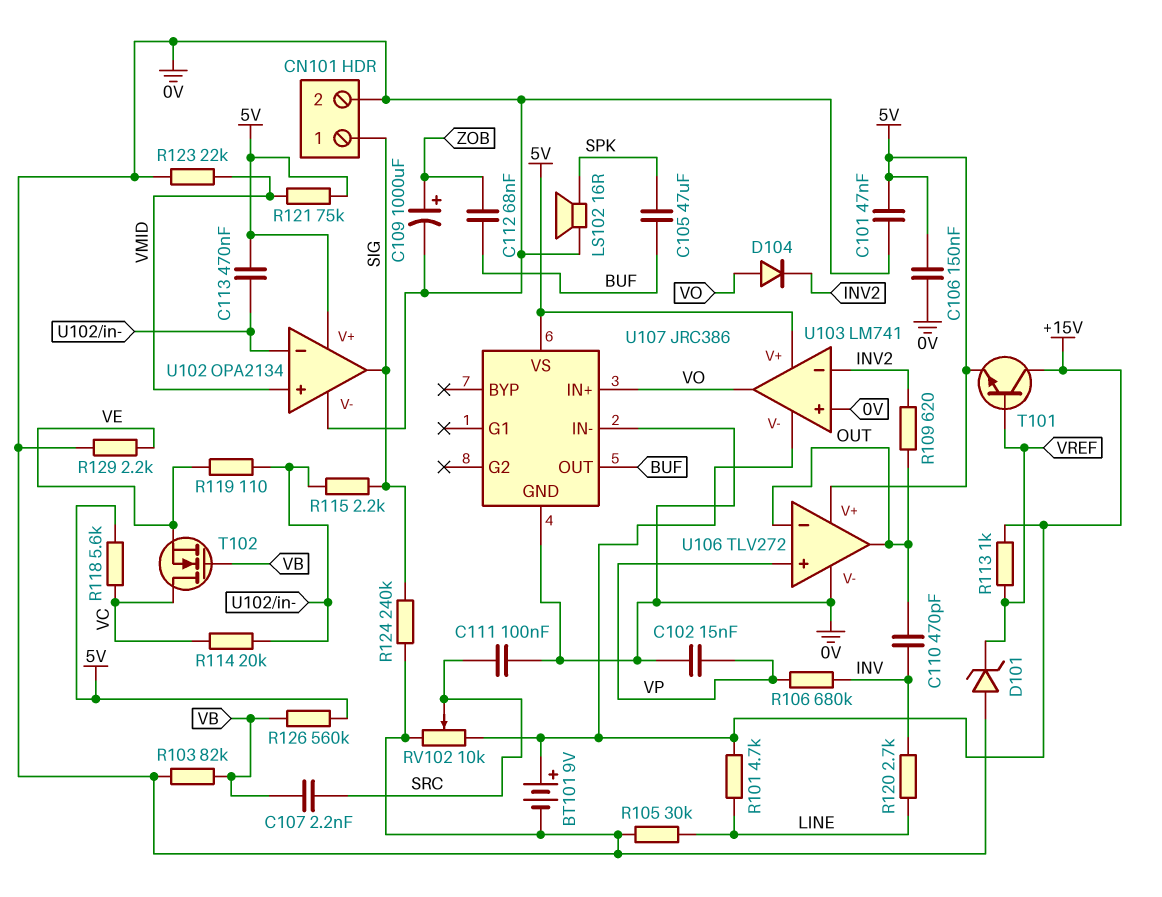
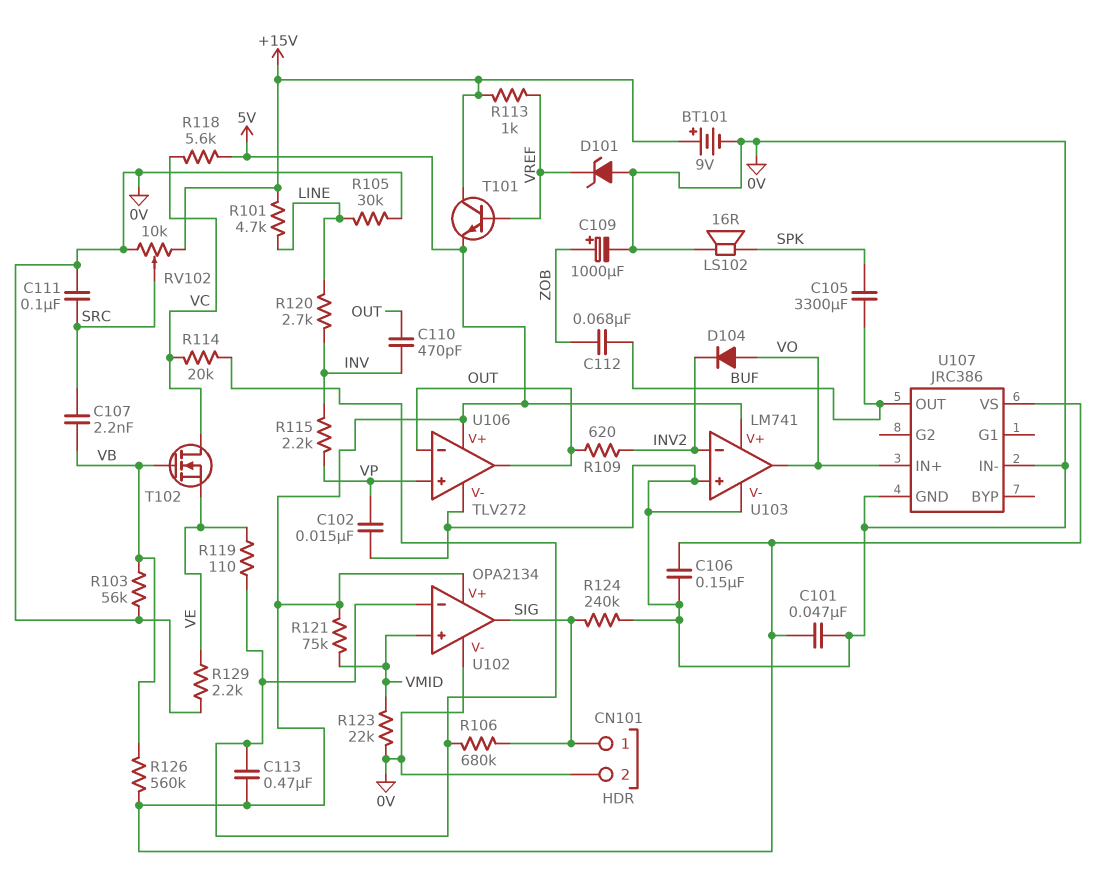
C105: 47uF (BUF, SPK) -> 3300uF (BUF, SPK)
R103: 82k (0V, VB) -> 56k (0V, VB)
R106: 680k (INV, VP) -> 680k (SIG, U102/in-)
R115: 2.2k (SIG, U102/in-) -> 2.2k (INV, VP)
U103 pin V-: +15V -> 0V

